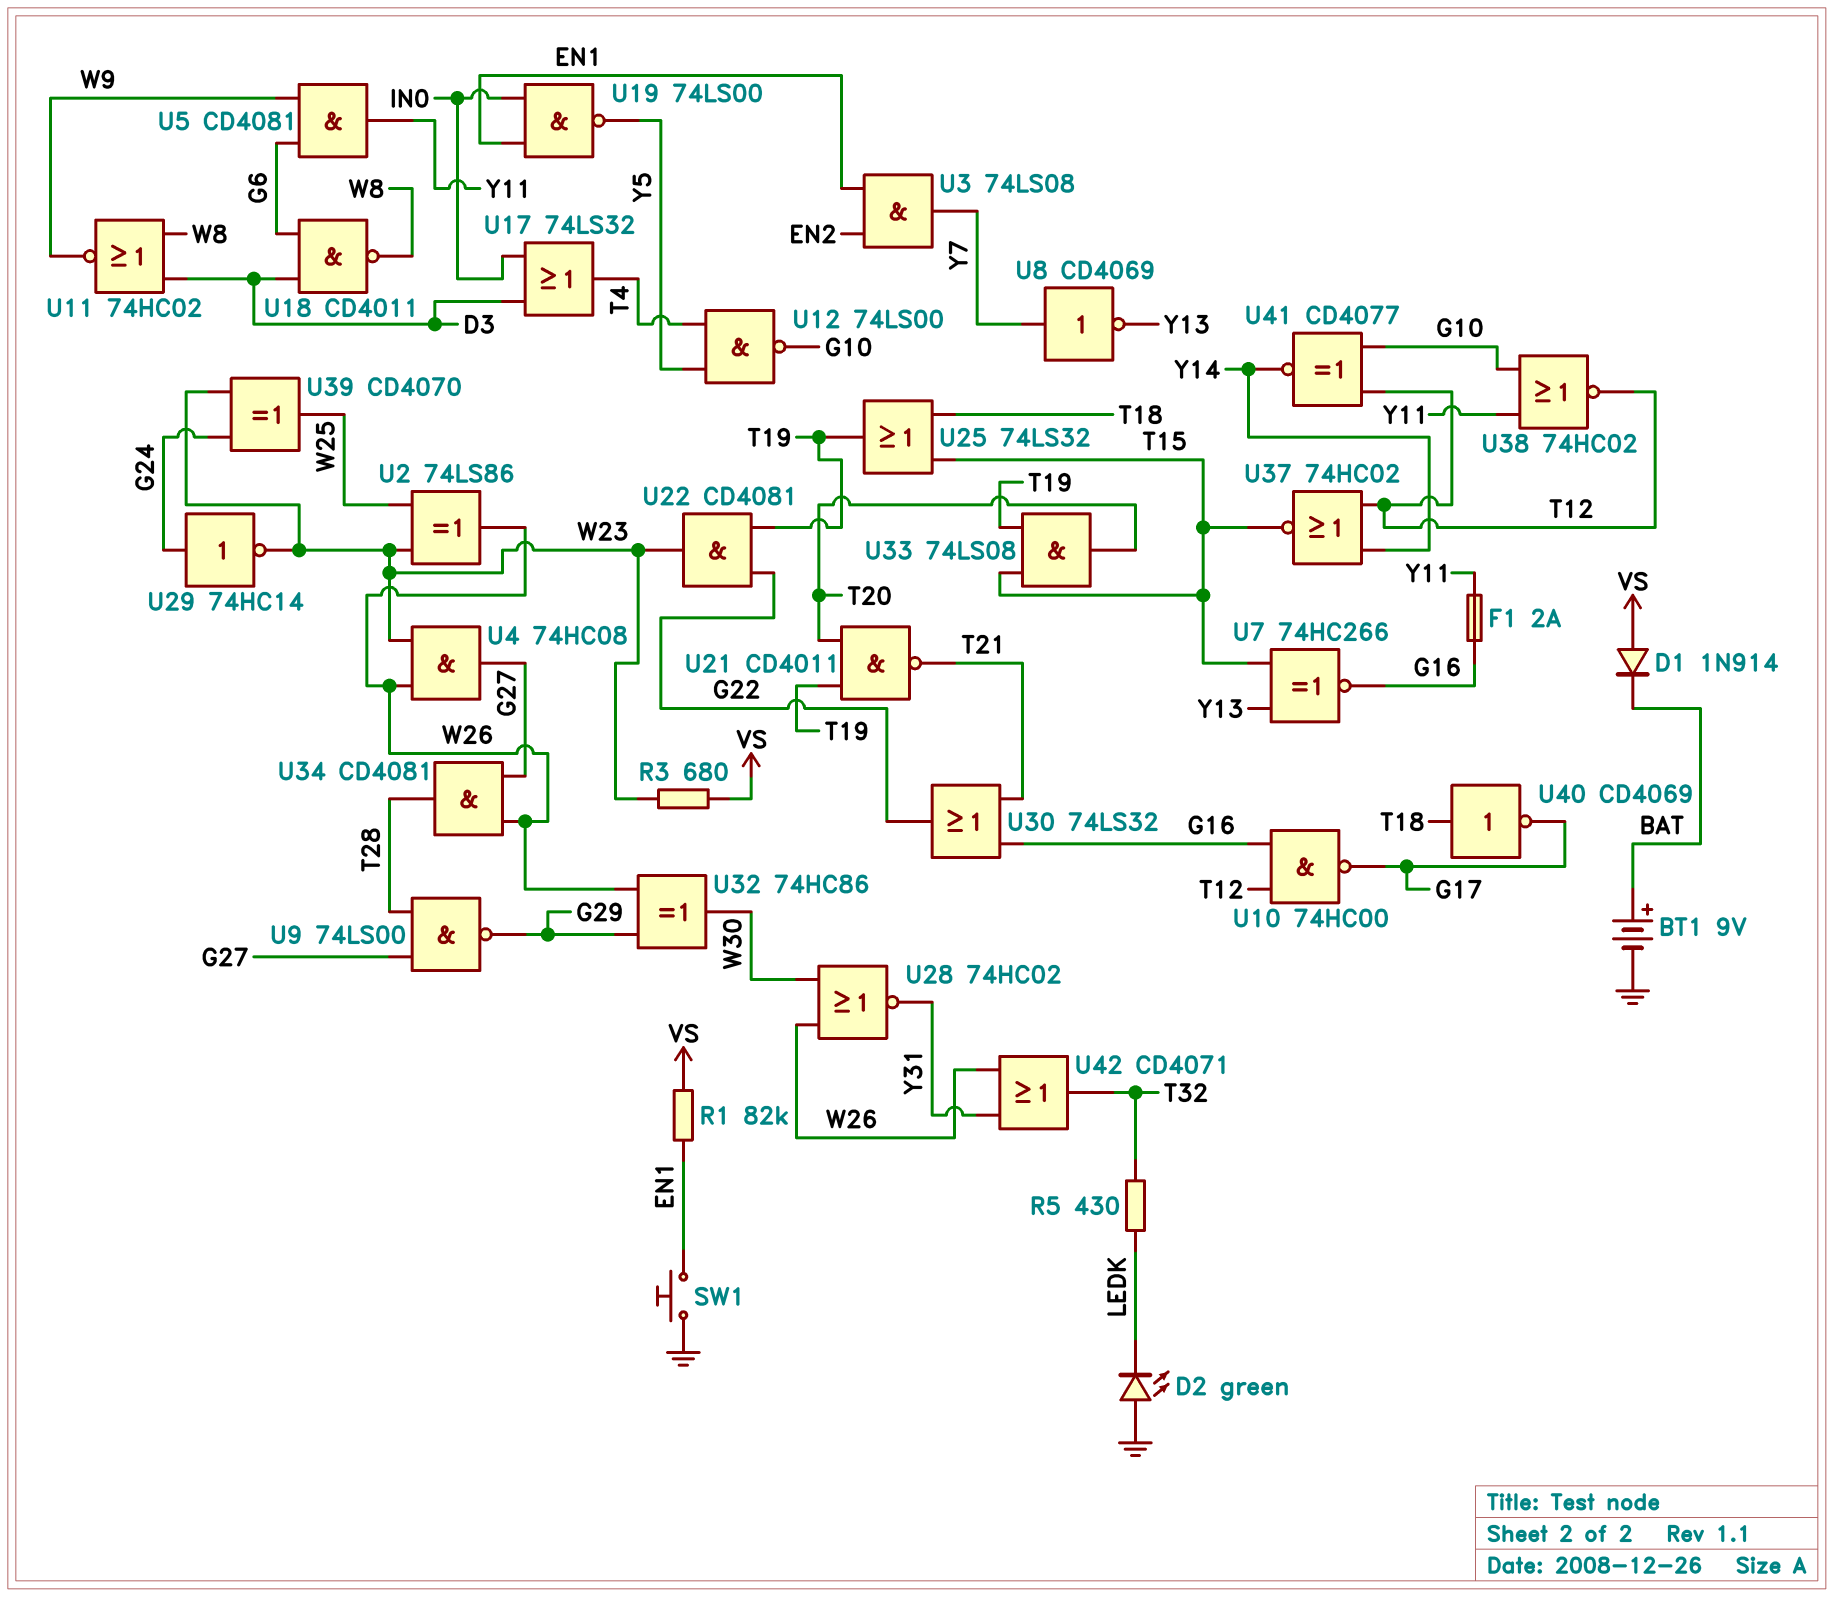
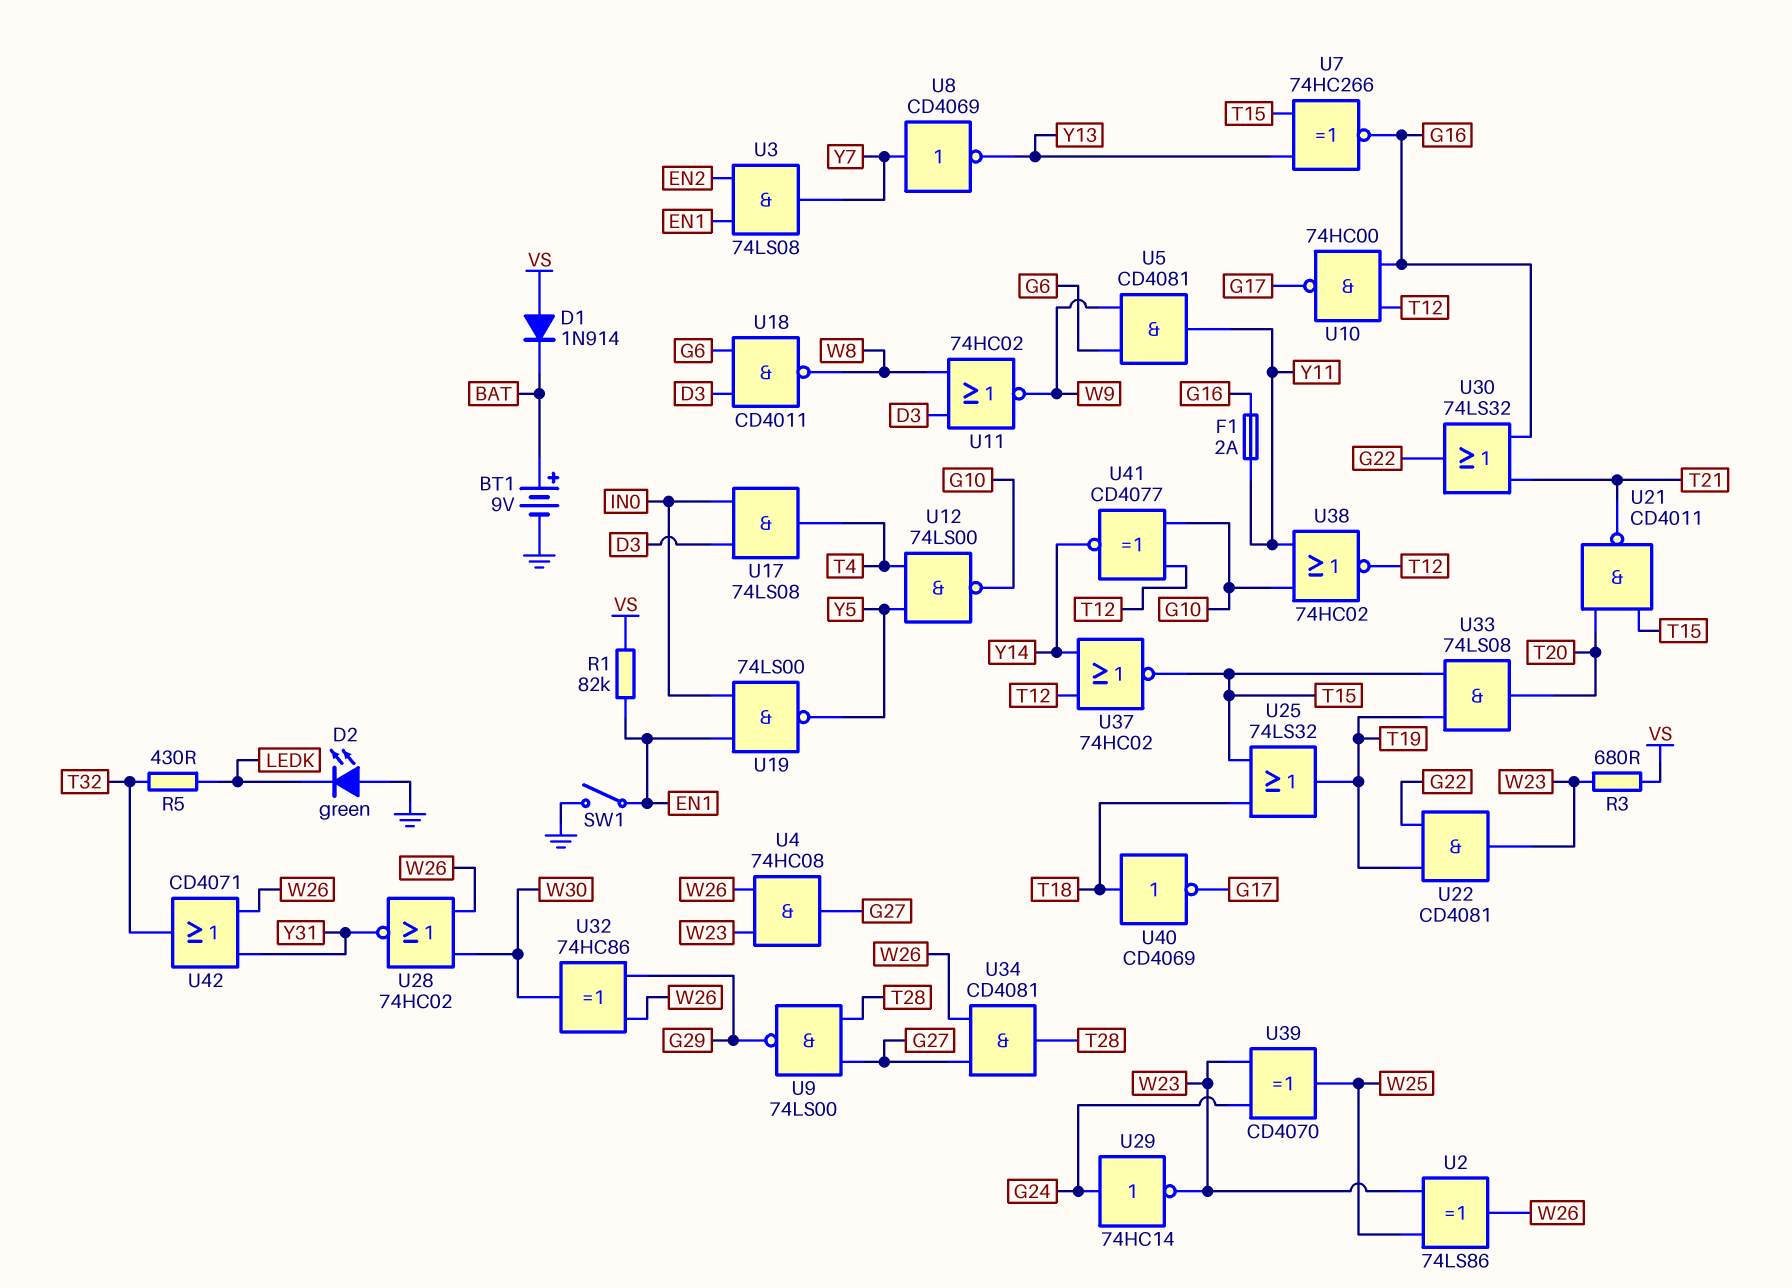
SW1: button (EN1, GND) -> switch (EN1, GND)
U17: OR 74LS32 (in D3, in IN0, out T4) -> AND 74LS08 (in D3, in IN0, out T4)
U21: NAND CD4011 (in T19, in T20, out T21) -> NAND CD4011 (in T15, in T20, out T21)

